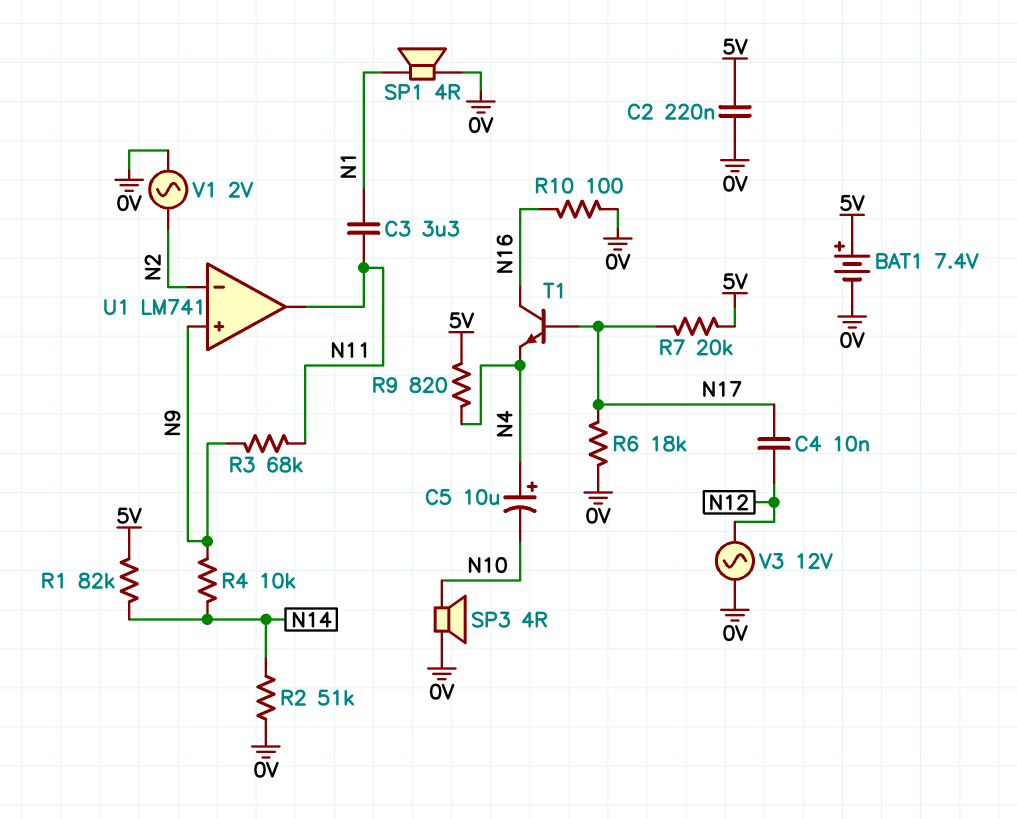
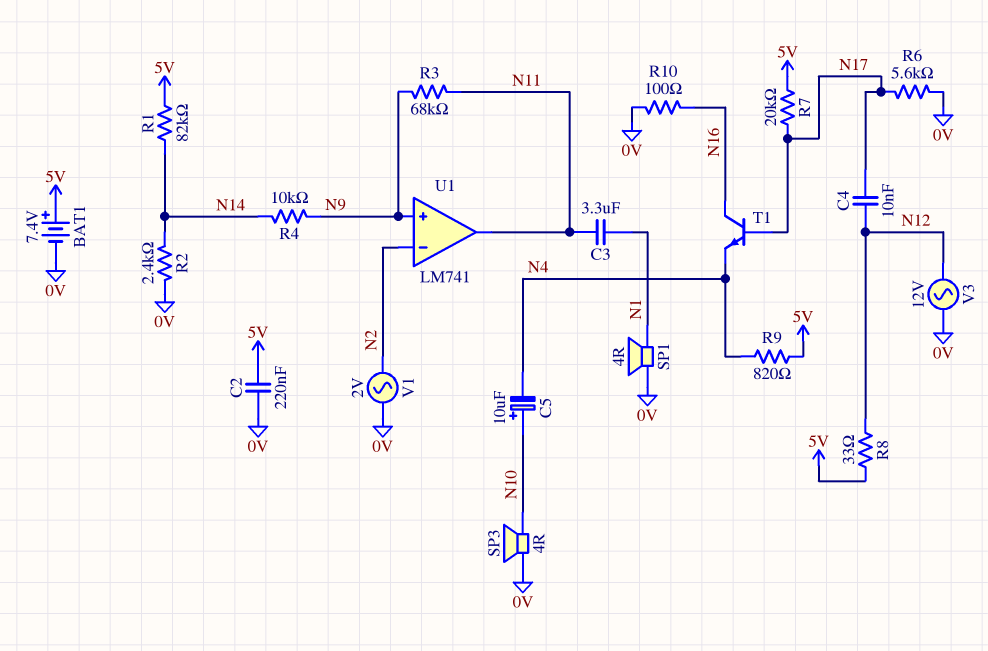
C5: 10uF (plus N4, minus N10) -> 10uF (plus N10, minus N4)
R2: 51k (0V, N14) -> 2.4k (0V, N14)
R6: 18k (0V, N17) -> 5.6k (0V, N17)
R8: none -> 33 (5V, N12)

